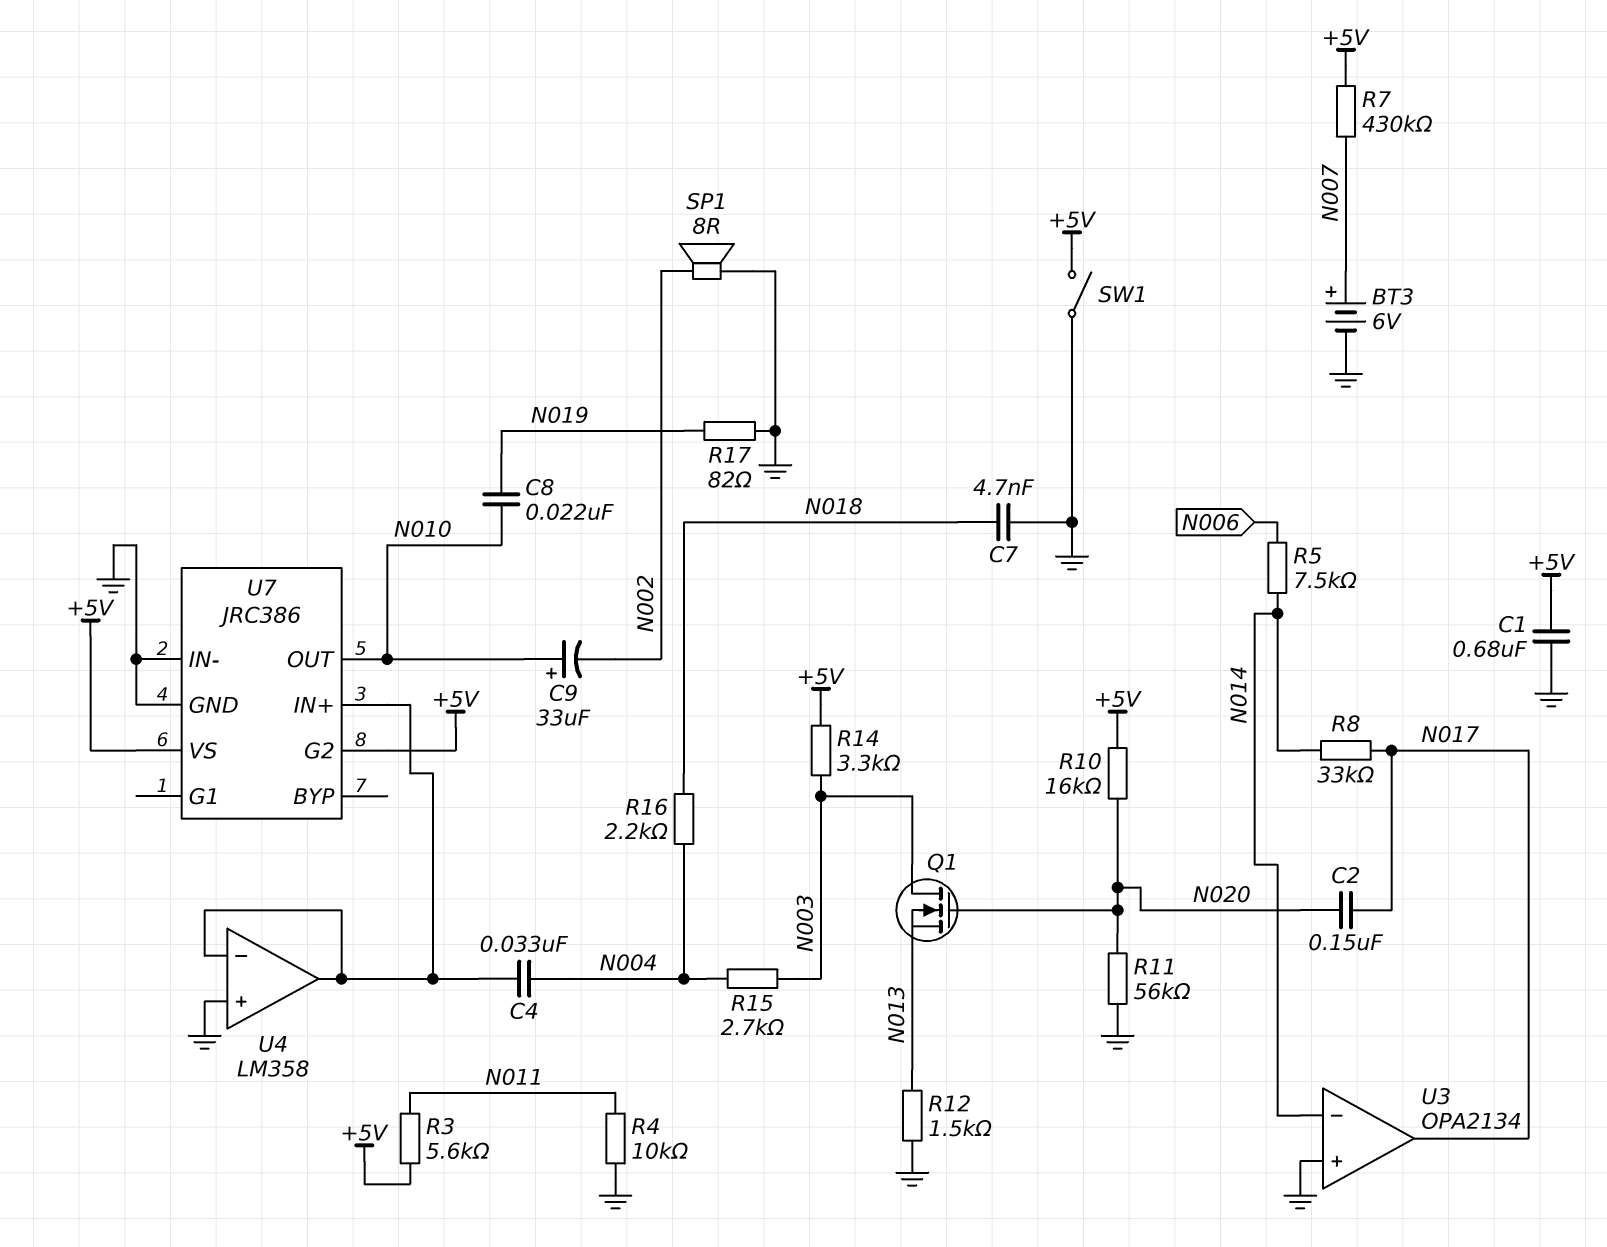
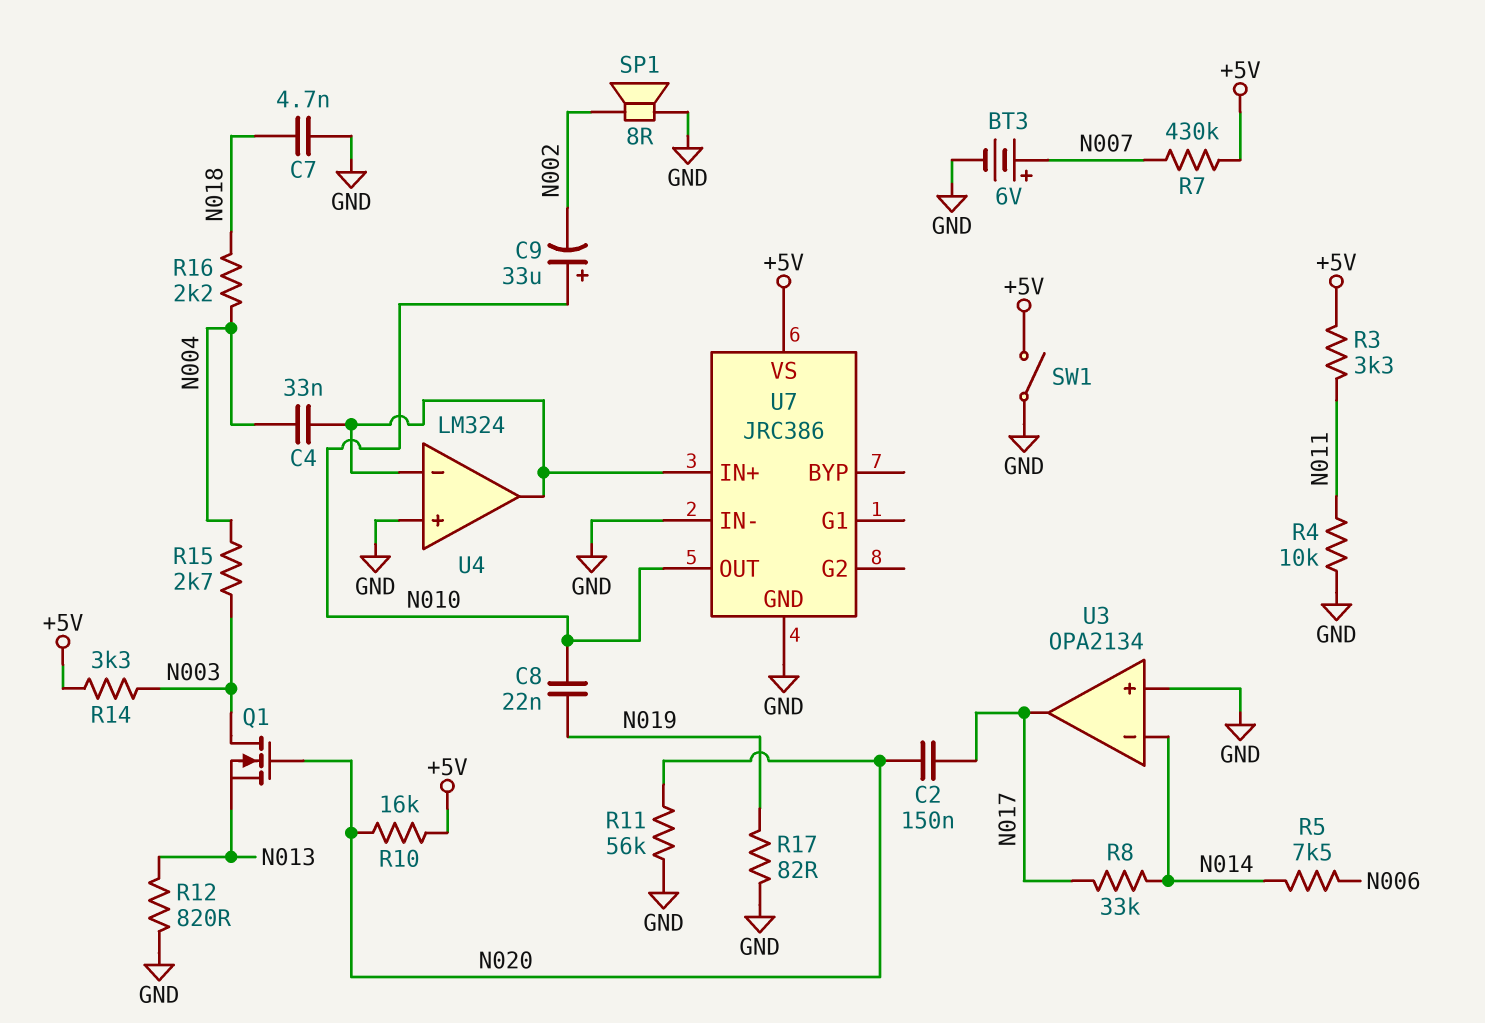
C1: 680nF (+5V, GND) -> none
R3: 5.6k (+5V, N011) -> 3.3k (+5V, N011)
R12: 1.5k (GND, N013) -> 820 (GND, N013)
U4: LM358 -> LM324
U7 pin G2: +5V -> none

